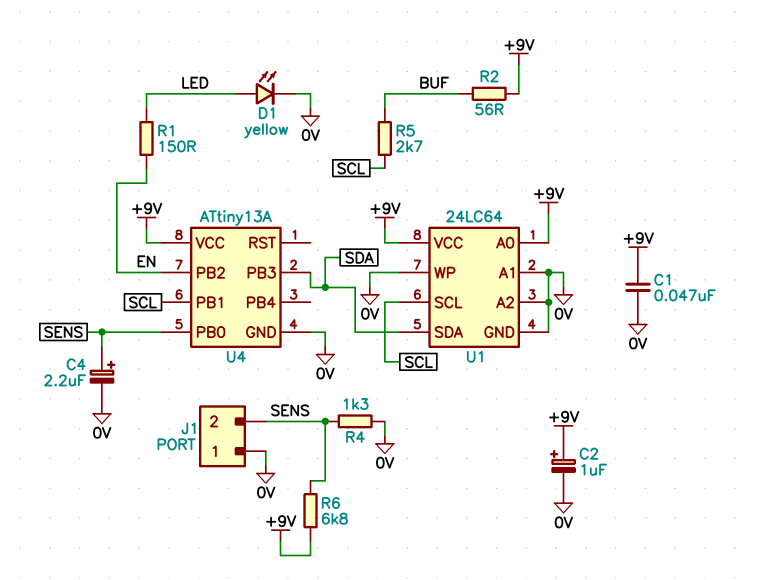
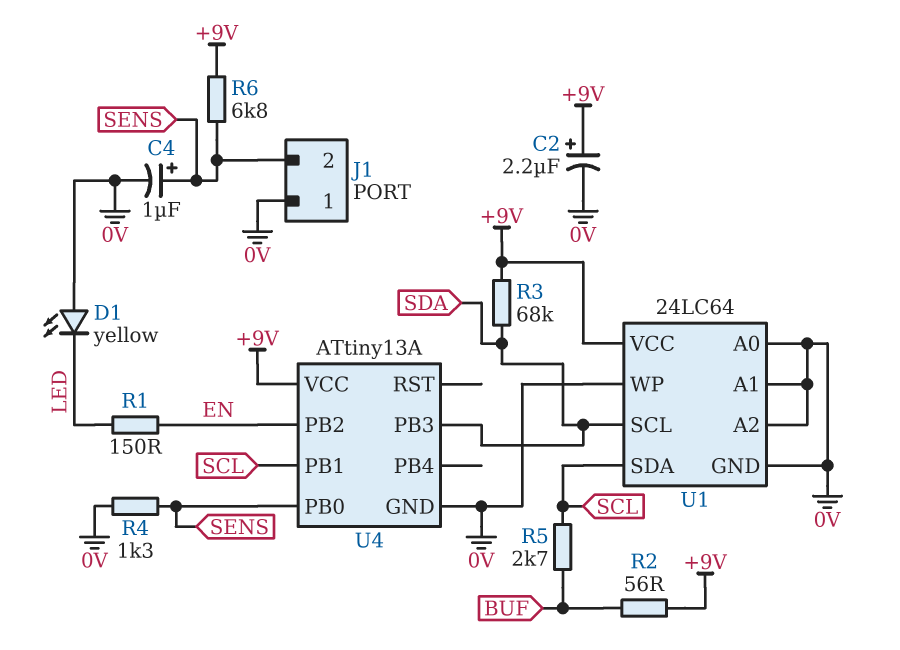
C1: 47nF (+9V, 0V) -> none
C2: 1uF (plus +9V, minus 0V) -> 2.2uF (plus +9V, minus 0V)
C4: 2.2uF (plus SENS, minus 0V) -> 1uF (plus SENS, minus 0V)
D1: LED yellow (A LED, K 0V) -> LED yellow (A 0V, K LED)
R3: none -> 68k (+9V, SDA)
U1 pin A0: +9V -> 0V
U1 pin SCL: SCL -> SDA
U1 pin SDA: SDA -> SCL

